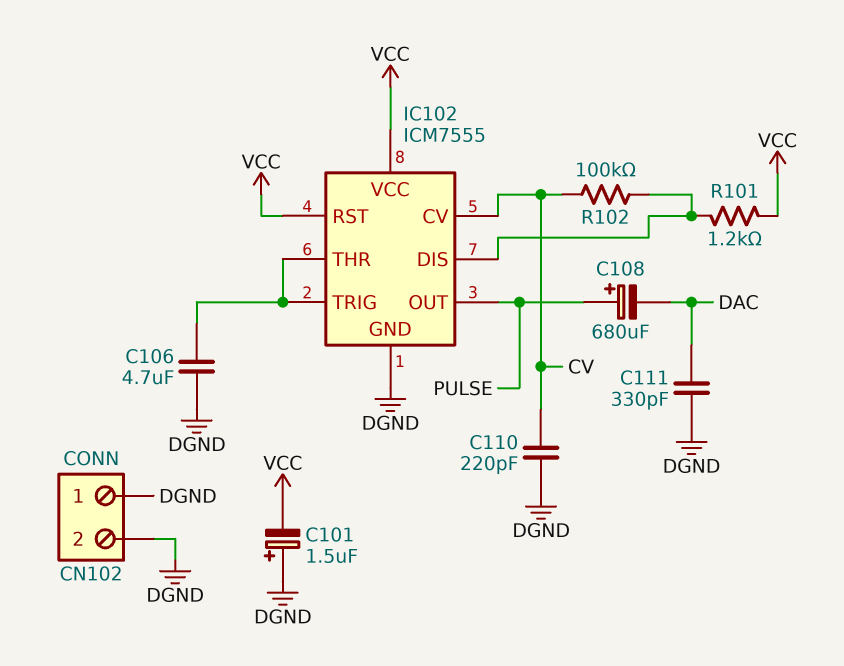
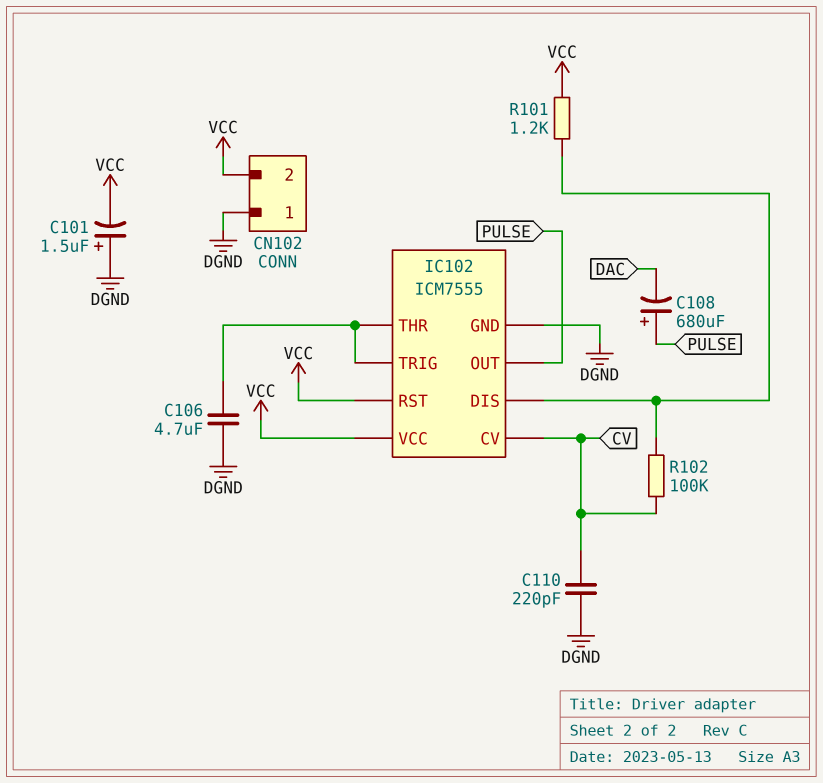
C111: 330pF (DAC, DGND) -> none
CN102 pin 2: DGND -> VCC

